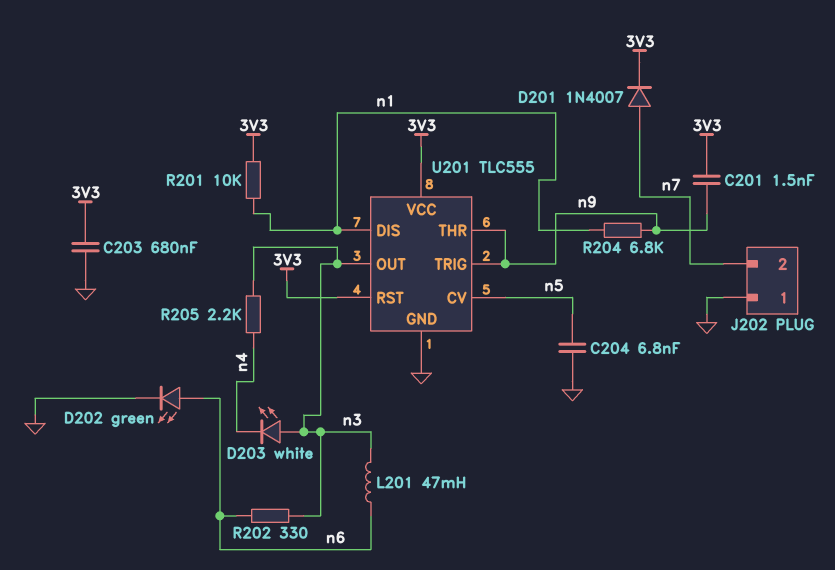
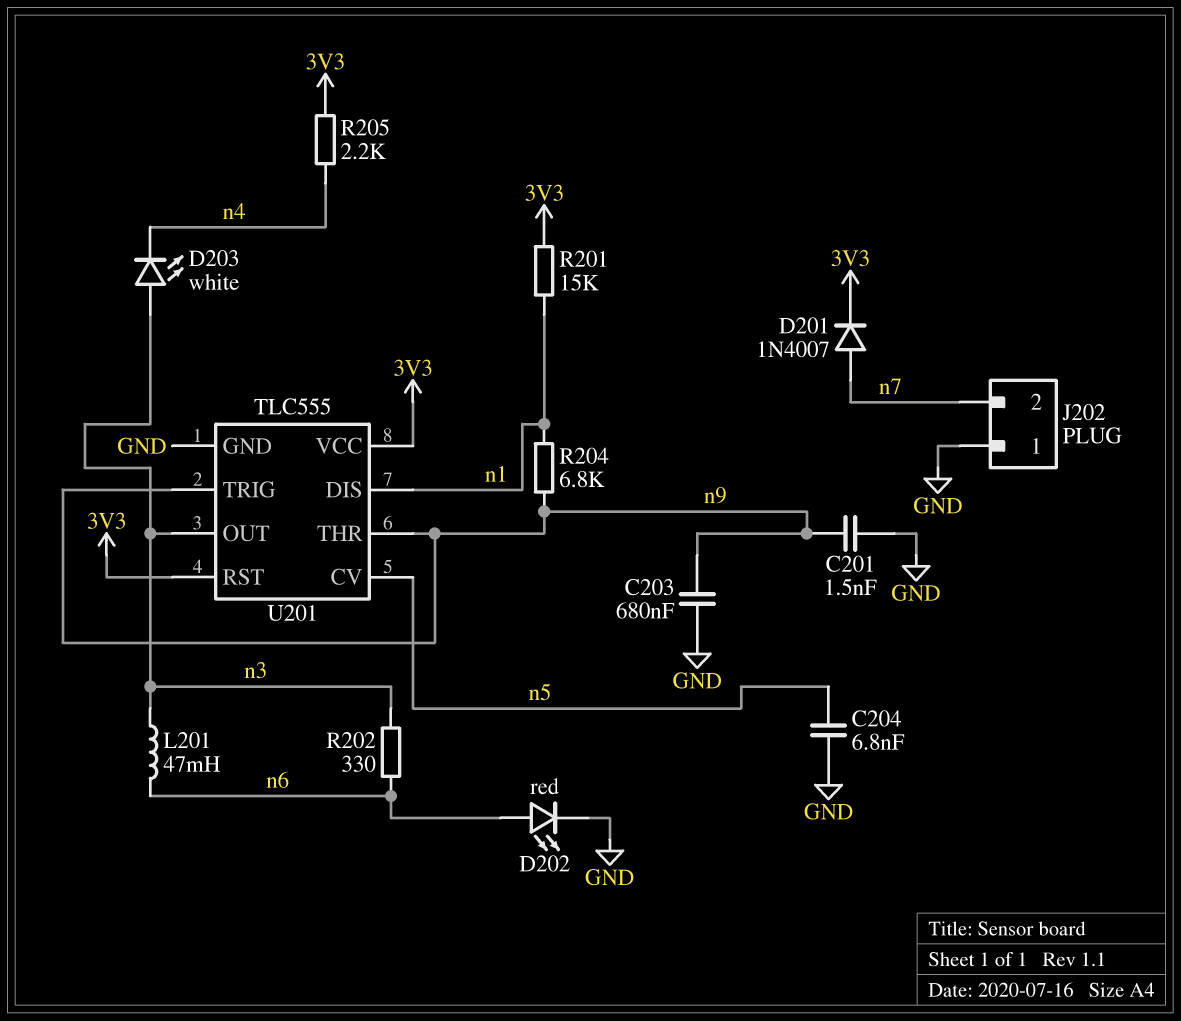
C201: 1.5nF (3V3, n9) -> 1.5nF (GND, n9)
C203: 680nF (3V3, GND) -> 680nF (GND, n9)
D202: LED green (A n6, K GND) -> LED red (A n6, K GND)
R201: 10k (3V3, n1) -> 15k (3V3, n1)
R205: 2.2k (n3, n4) -> 2.2k (3V3, n4)

